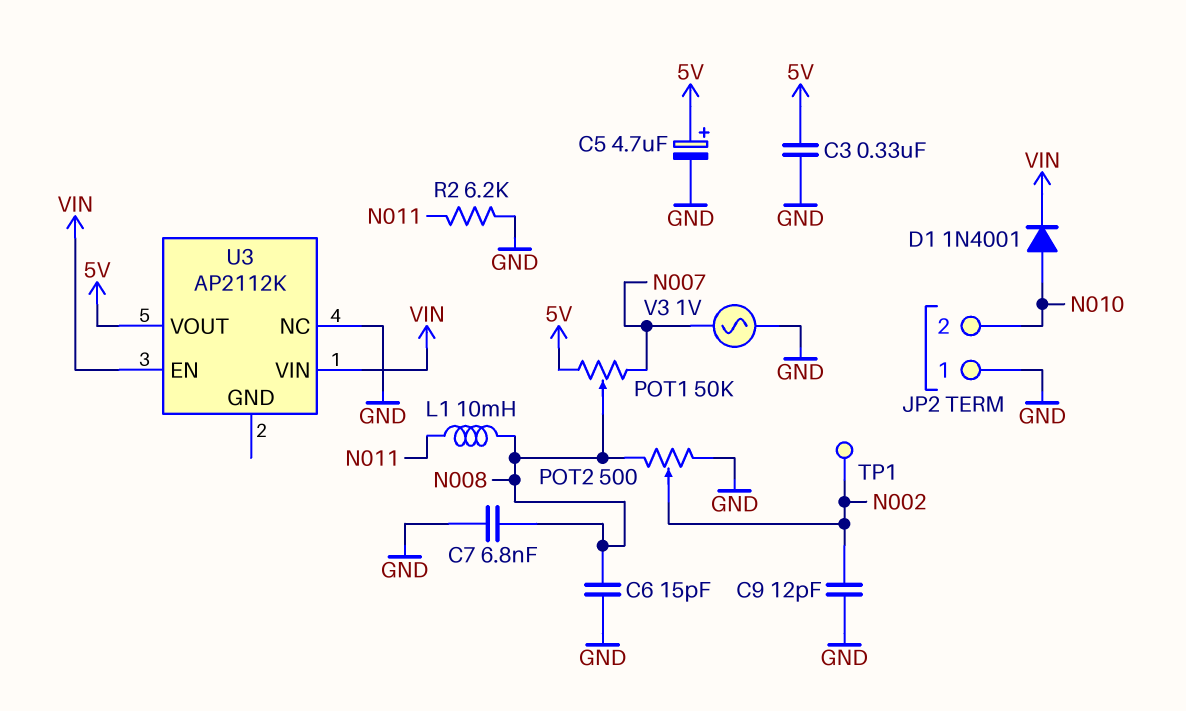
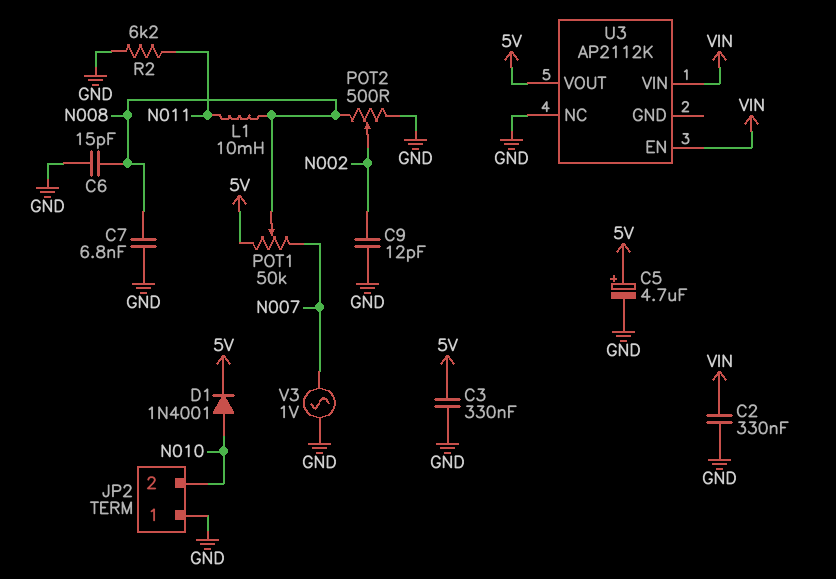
C2: none -> 330nF (GND, VIN)
D1: diode 1N4001 (A N010, K VIN) -> diode 1N4001 (A N010, K 5V)
TP1: test point (N002) -> none

